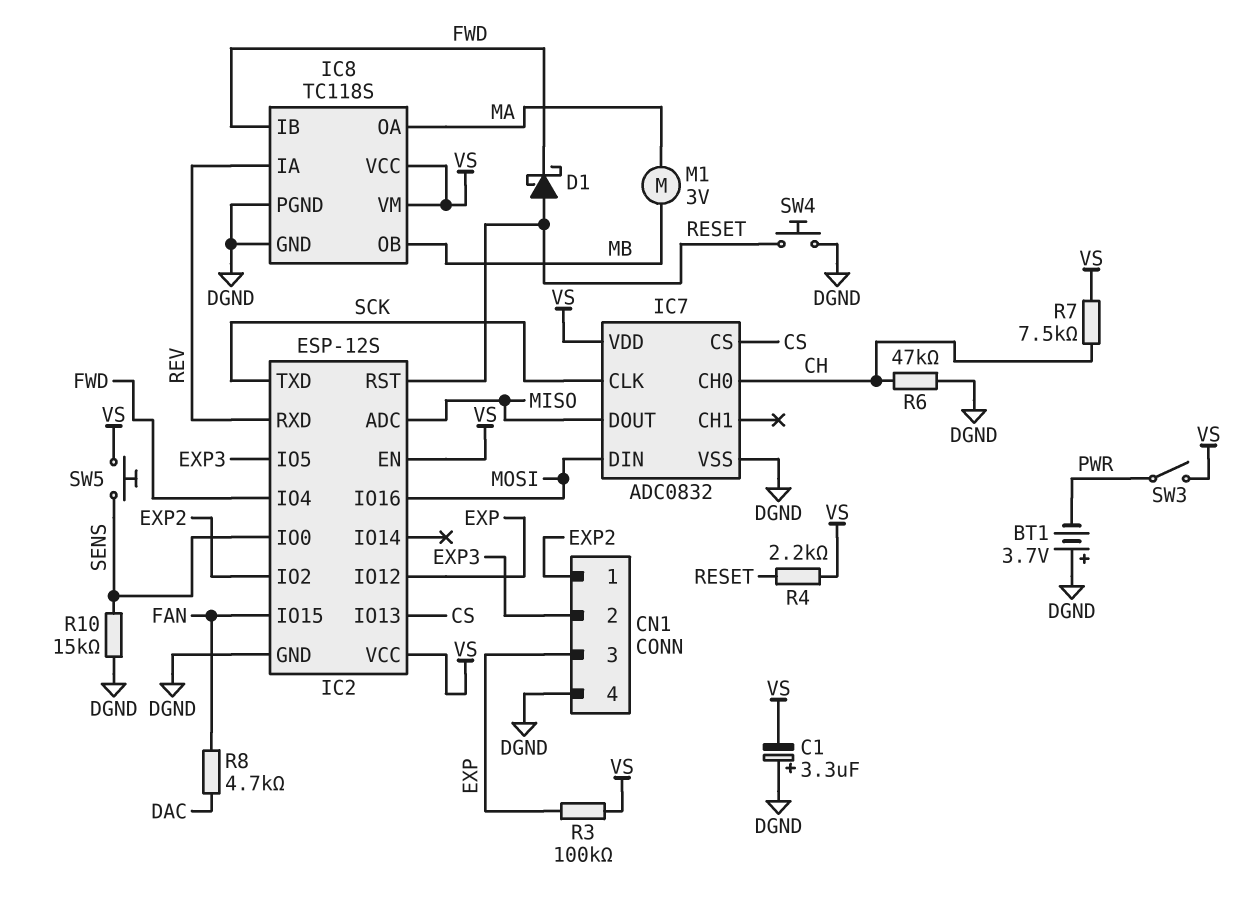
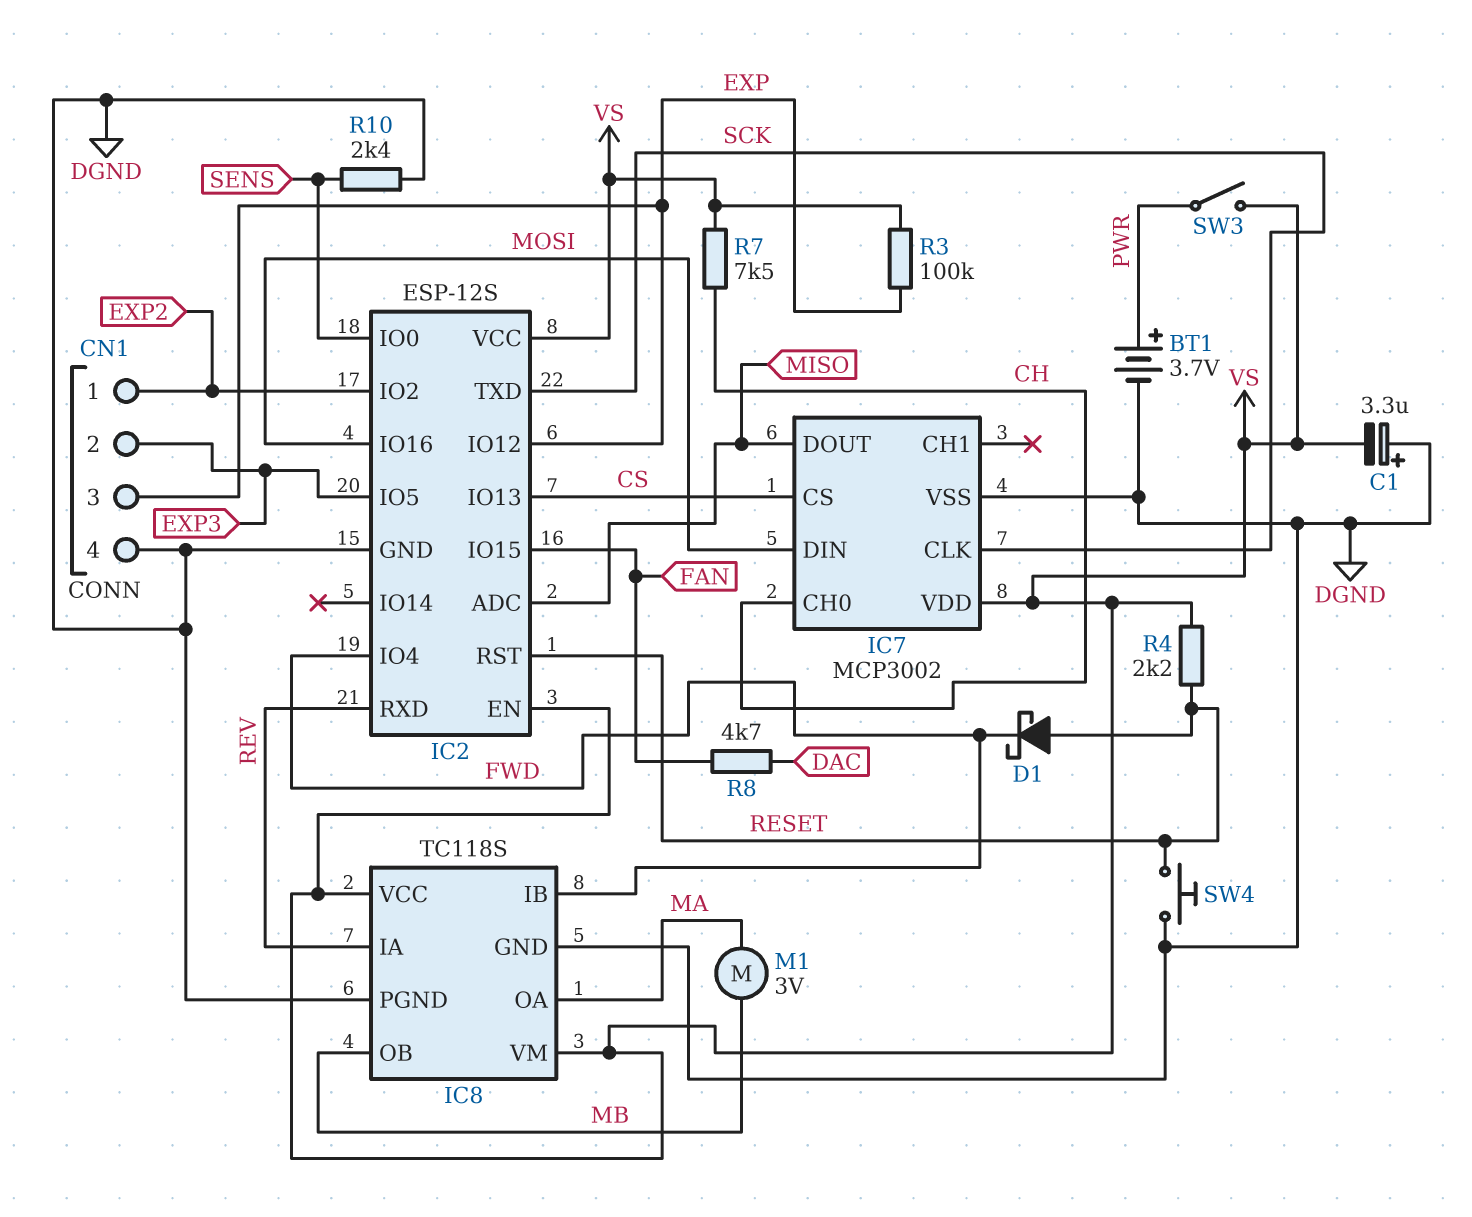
BT1: 3.7V (plus DGND, minus PWR) -> 3.7V (plus PWR, minus DGND)
IC7: ADC0832 -> MCP3002
R6: 47k (CH, DGND) -> none
R10: 15k (DGND, SENS) -> 2.4k (DGND, SENS)
SW5: button (SENS, VS) -> none

